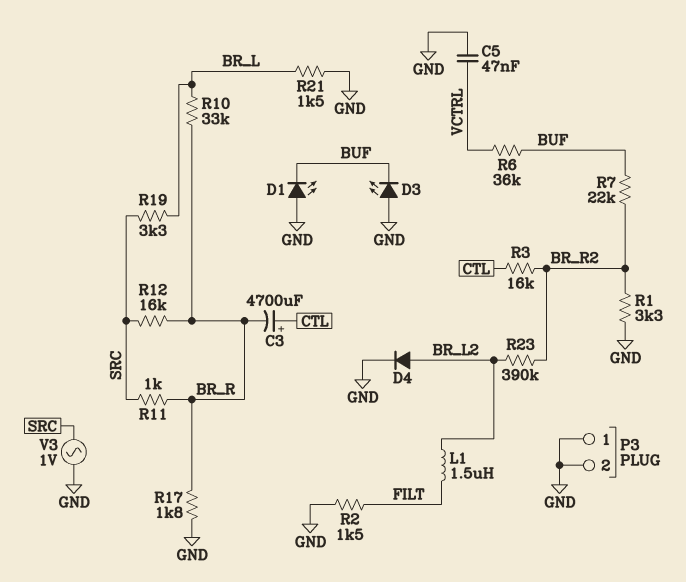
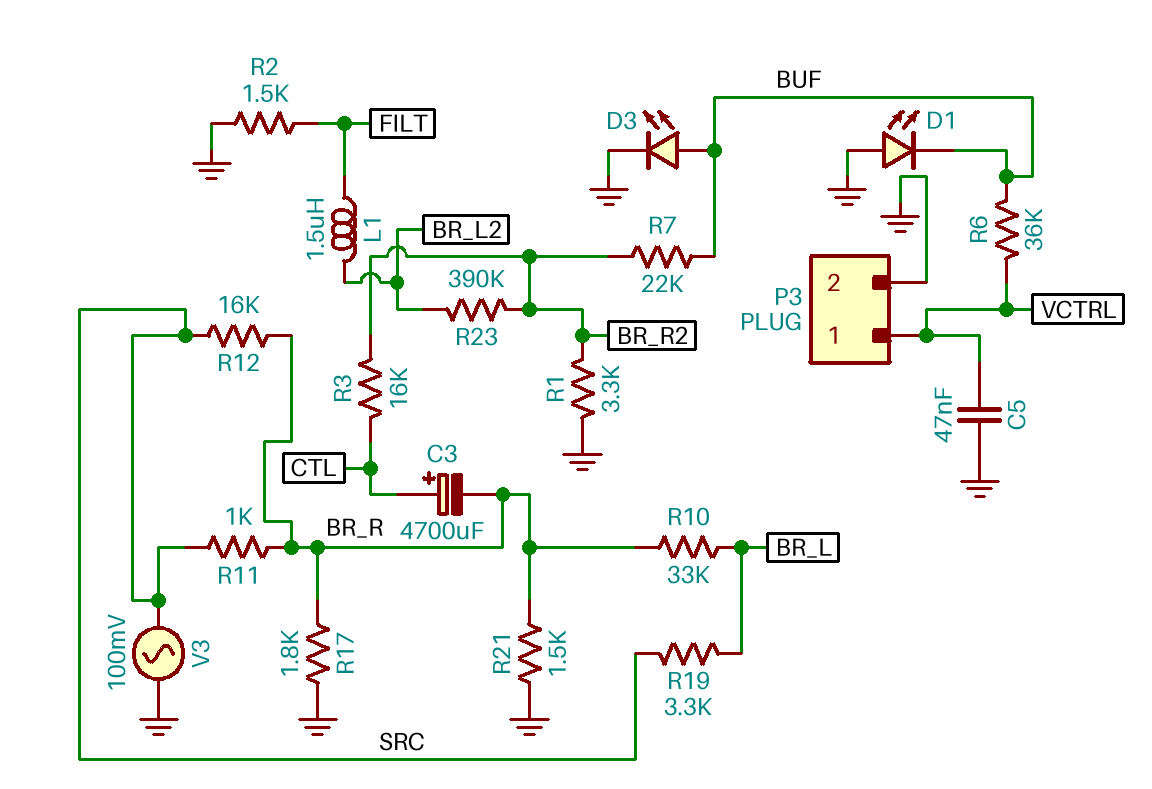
D3: LED (A GND, K BUF) -> LED (A BUF, K GND)
D4: diode (A BR_L2, K GND) -> none
P3 pin 1: GND -> VCTRL
R21: 1.5k (BR_L, GND) -> 1.5k (BR_R, GND)
V3: AC 1V (GND, SRC) -> AC 100mV (GND, SRC)

